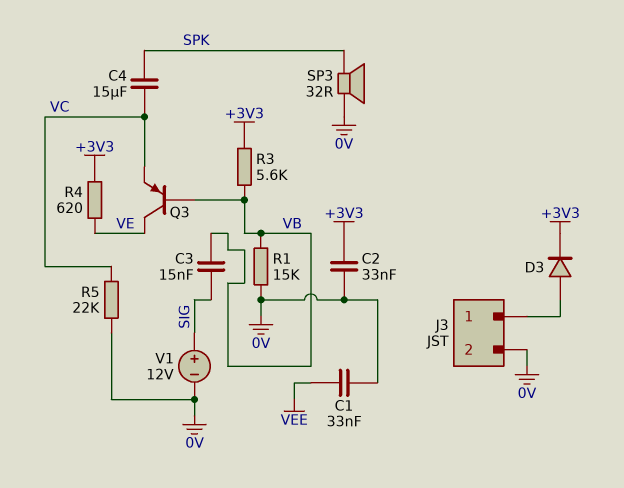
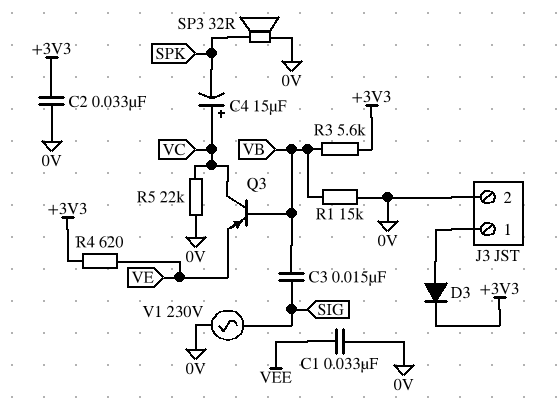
C4: 15uF (SPK, VC) -> 15uF (plus VC, minus SPK)
Q3: PNP (B VB, C VE, E VC) -> PNP (B VB, C VC, E VE)
V1: 12V (plus SIG, minus 0V) -> AC 230V (0V, SIG)

